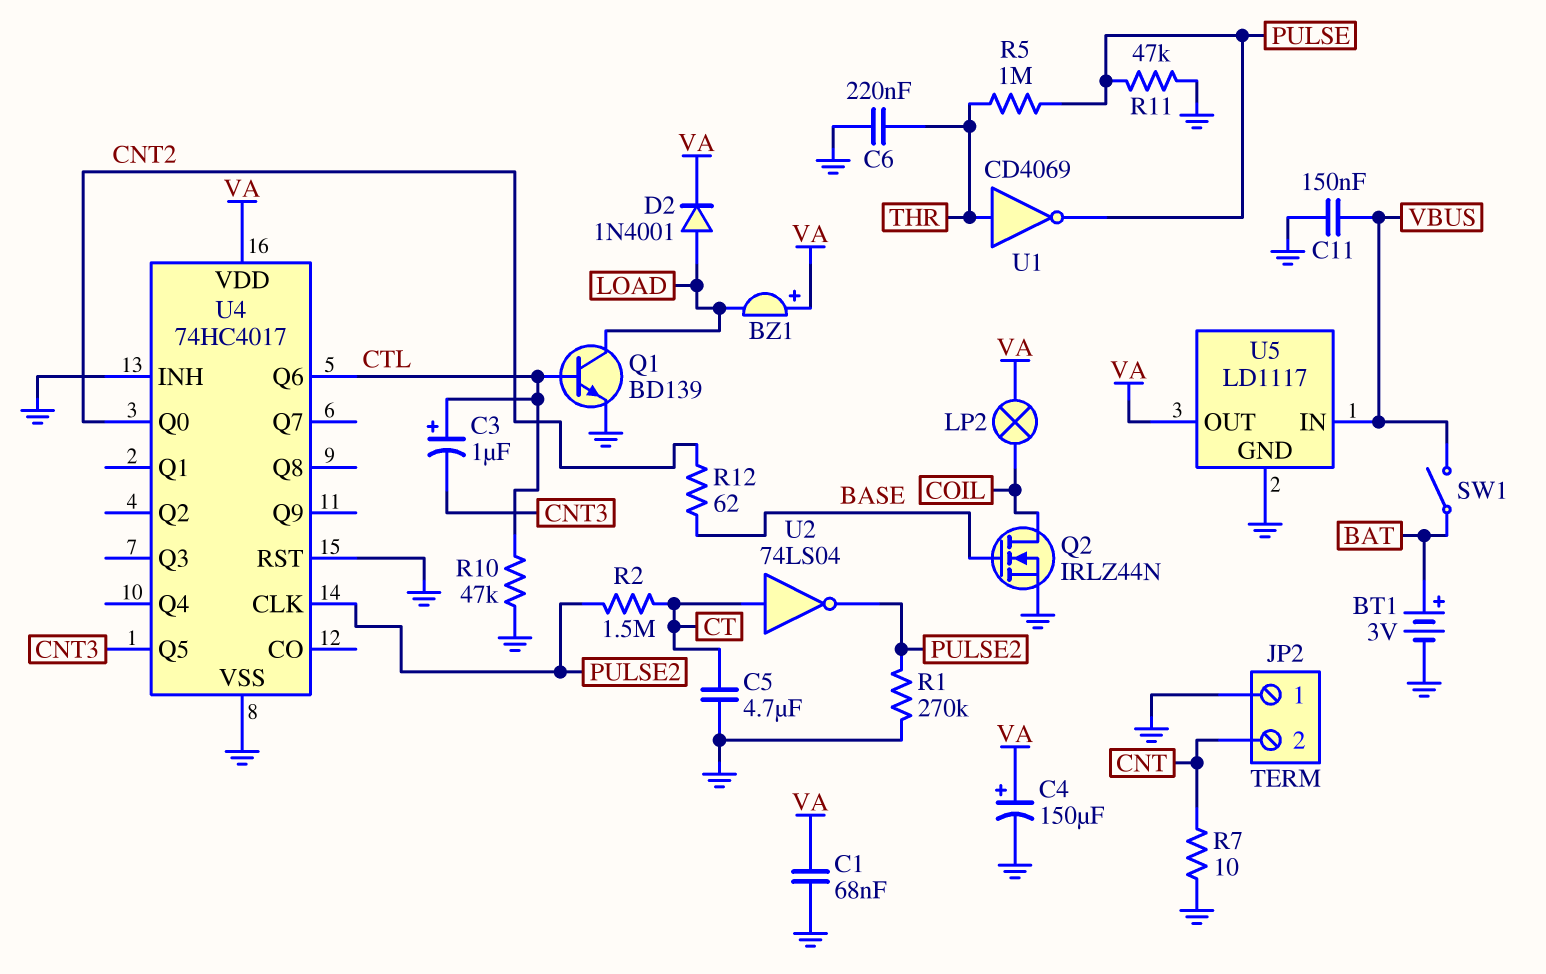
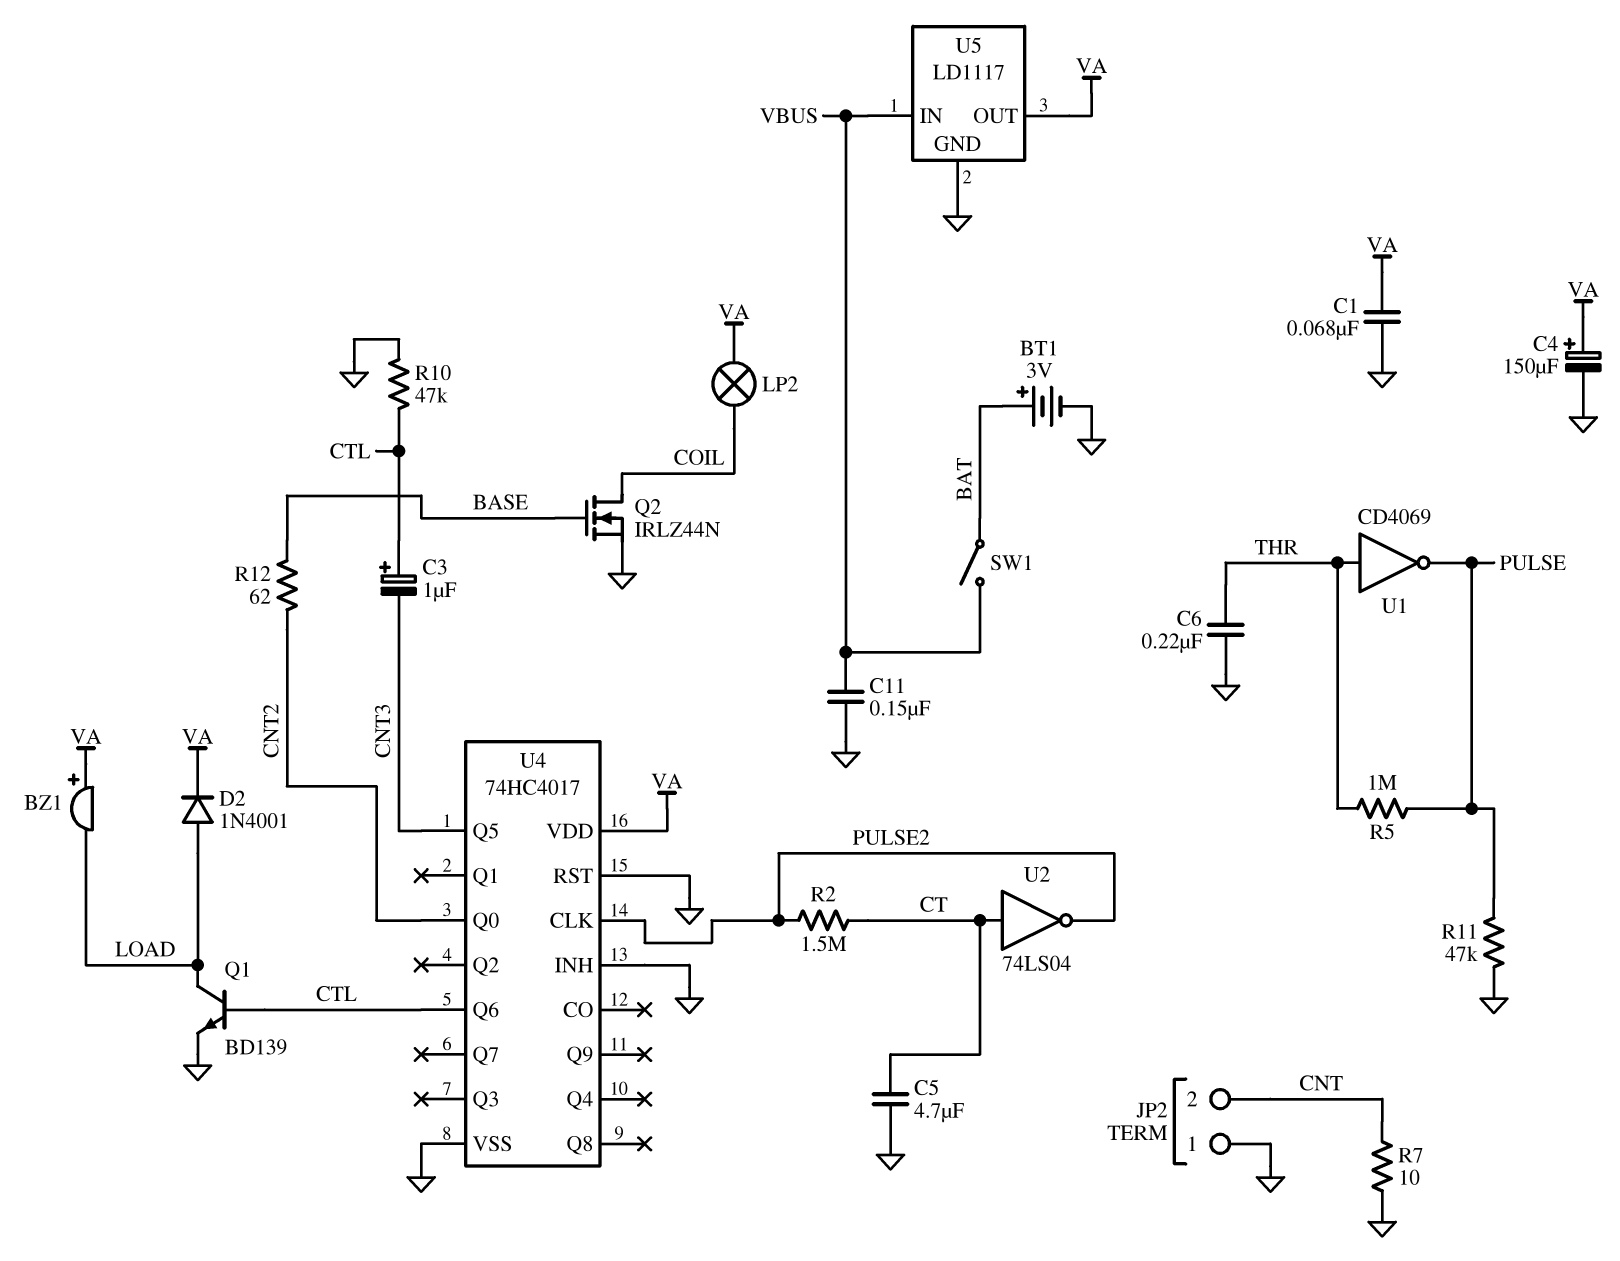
R1: 270k (GND, PULSE2) -> none

